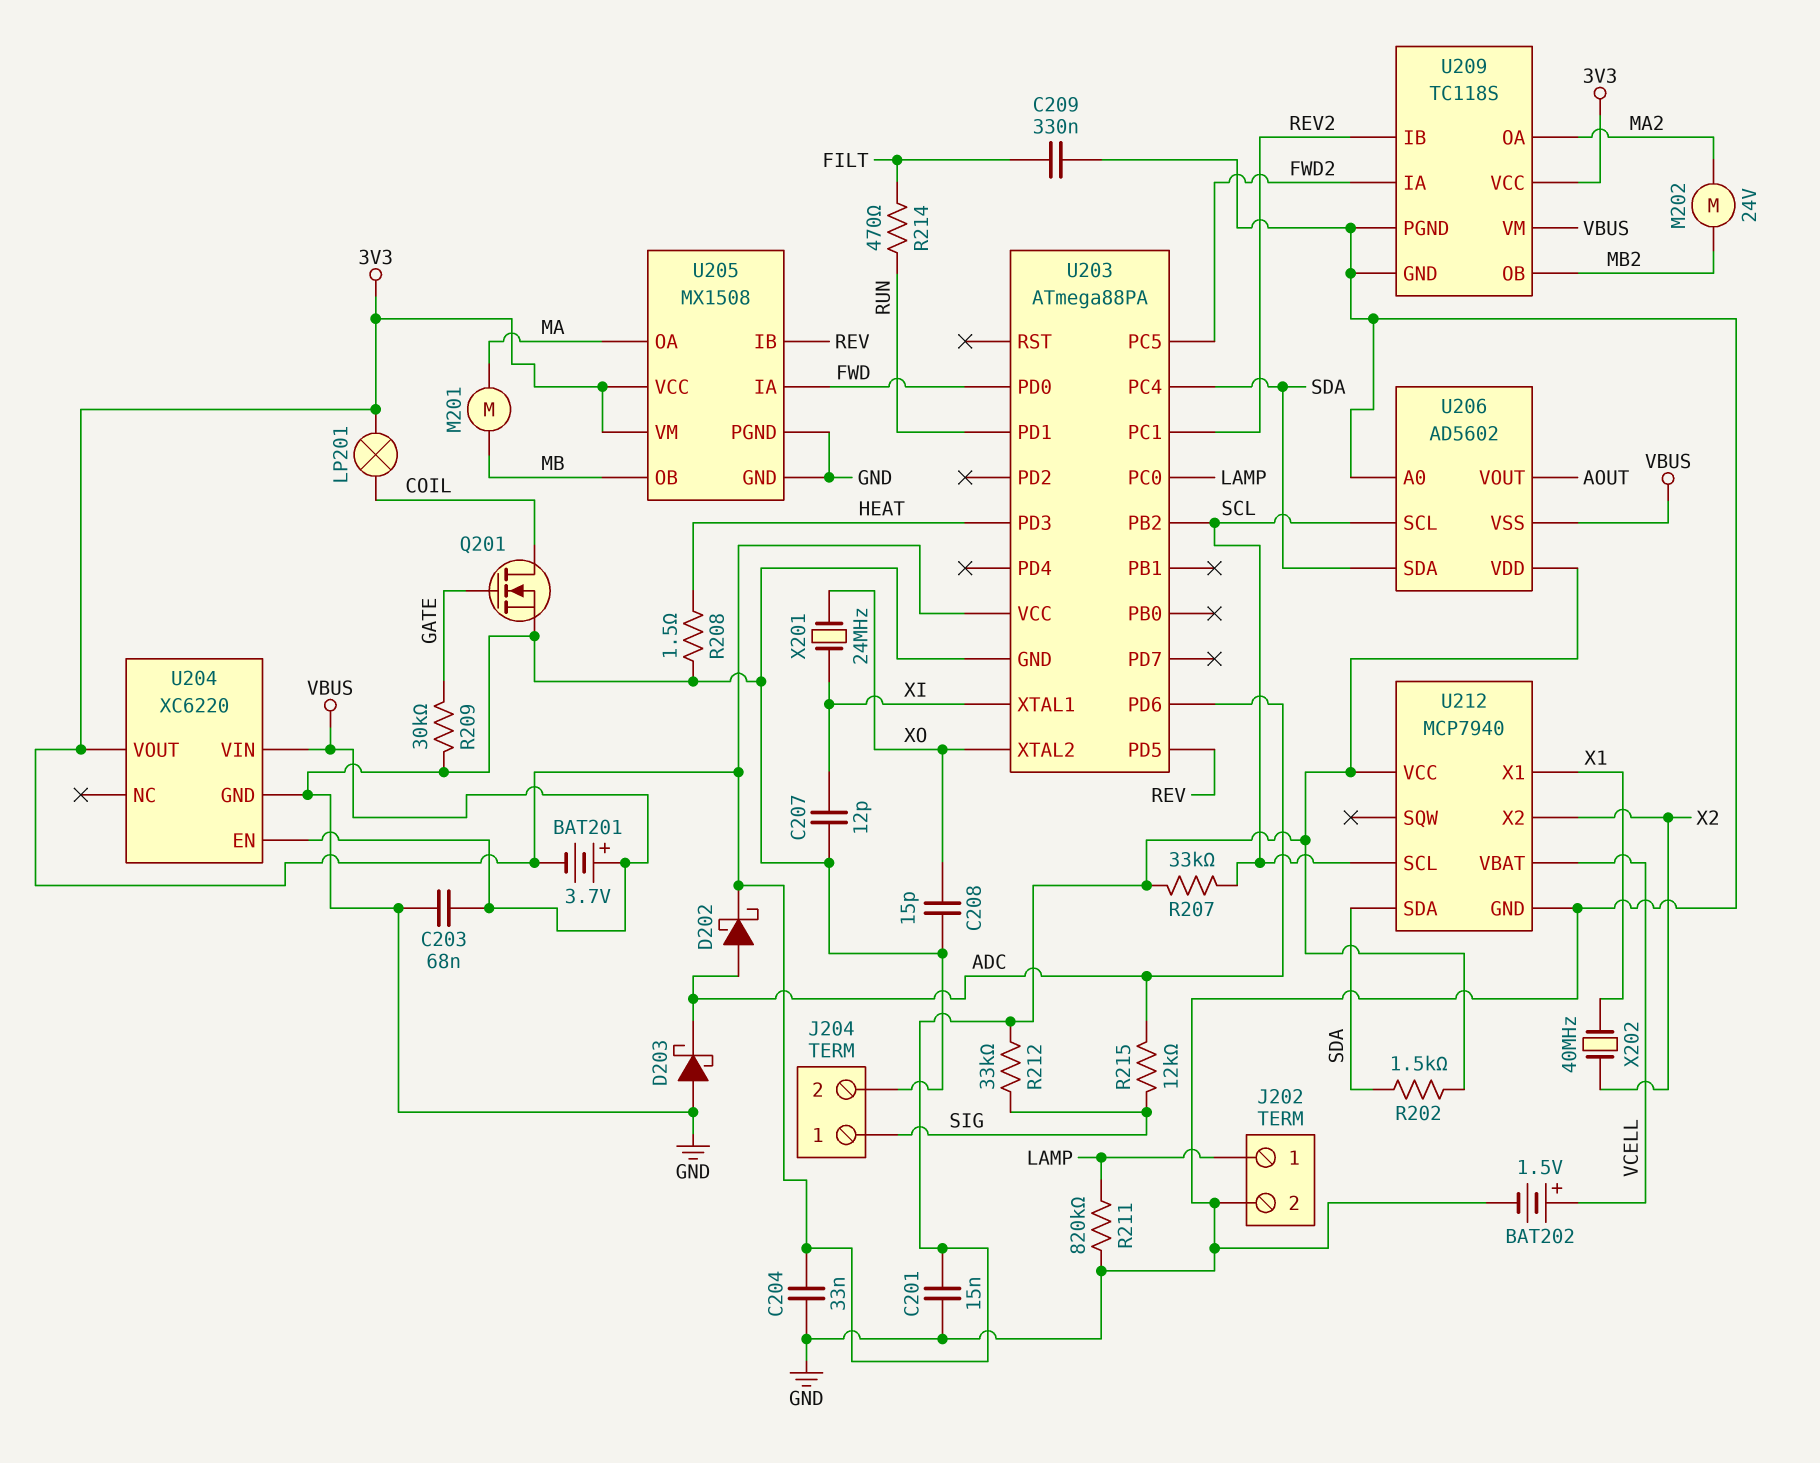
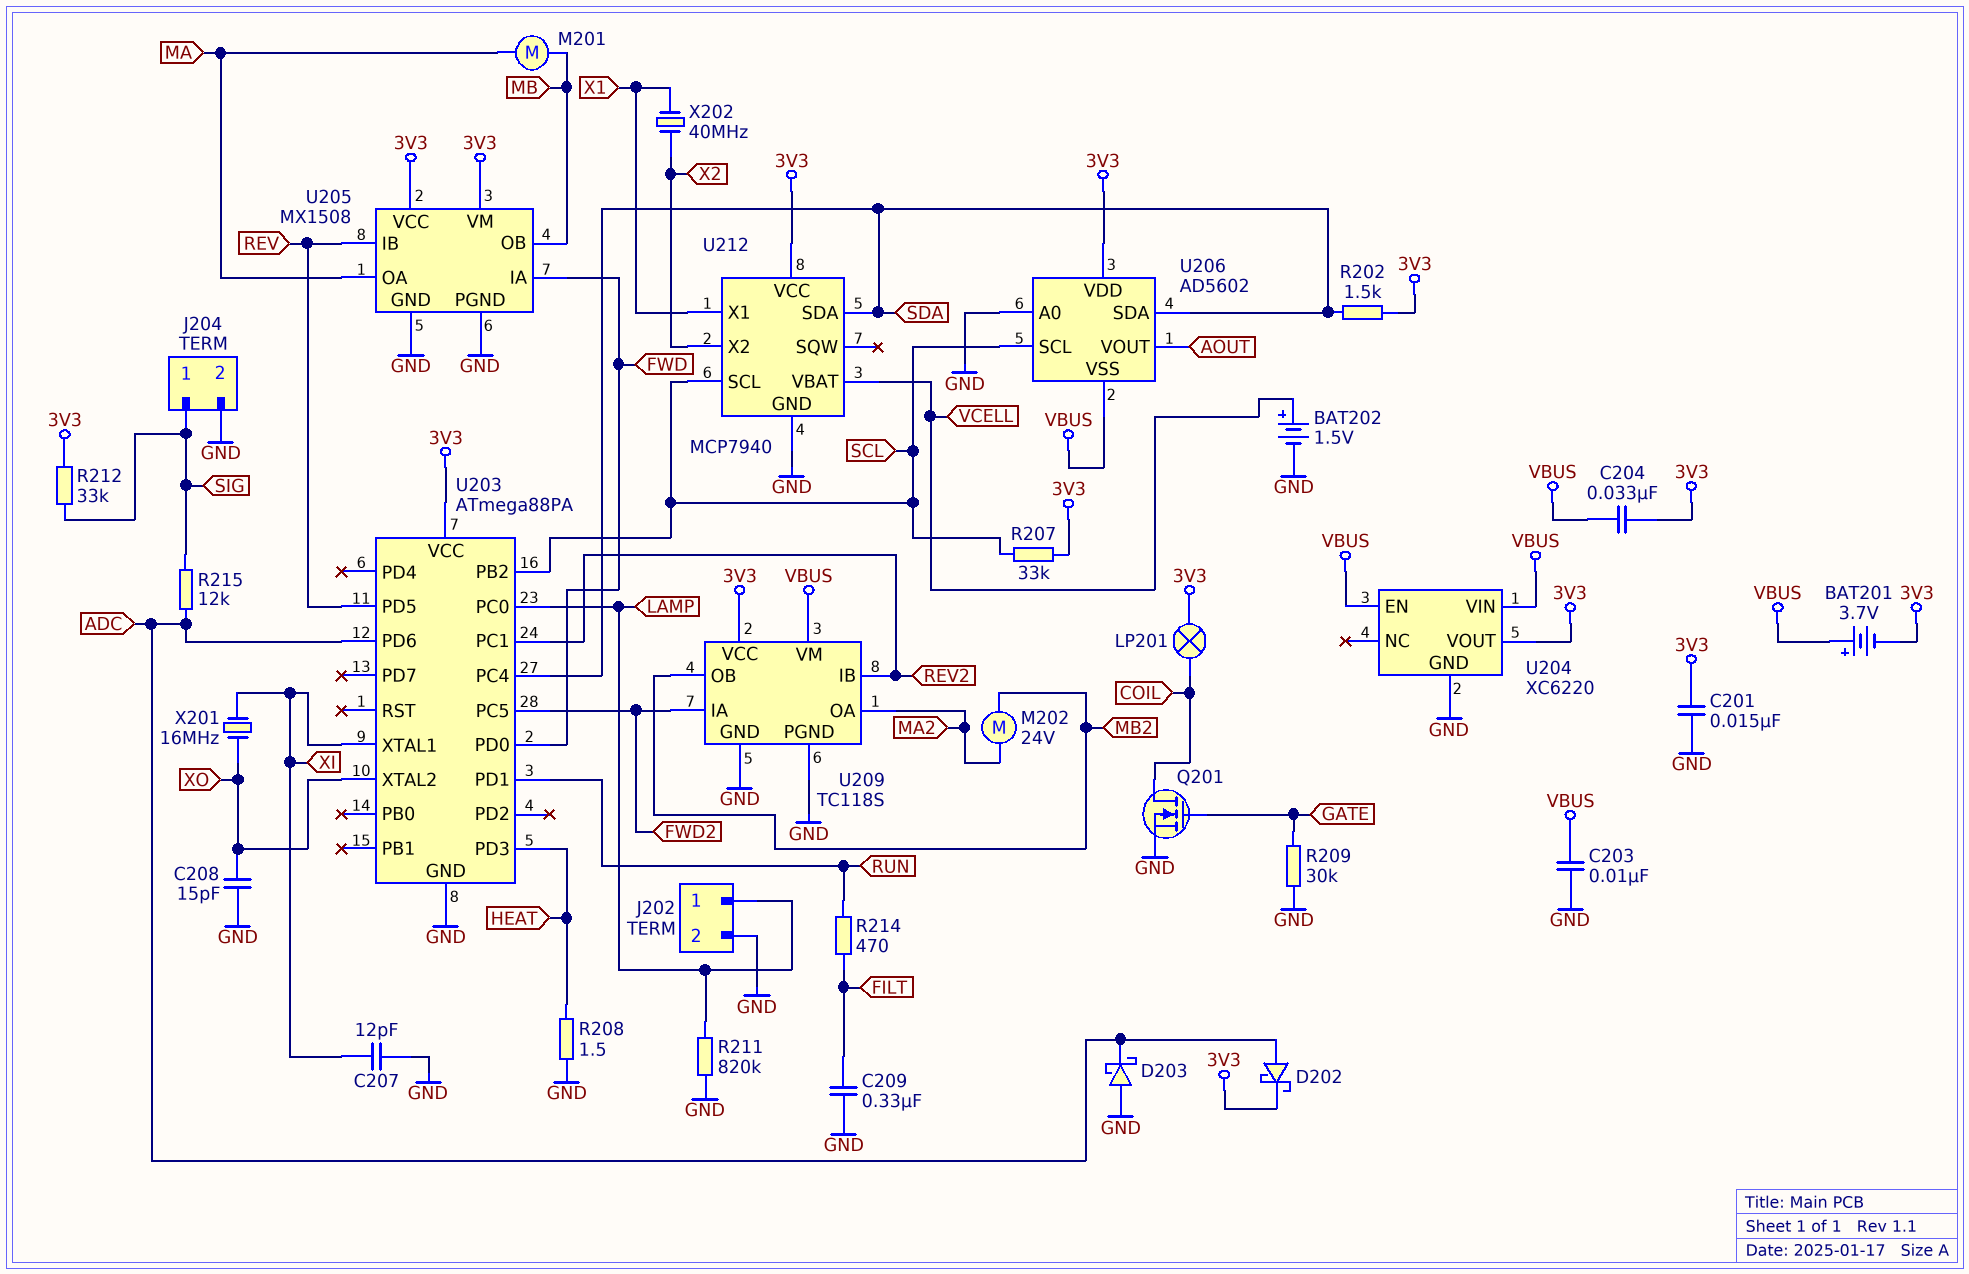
C203: 68nF (GND, VBUS) -> 10nF (GND, VBUS)
C204: 33nF (3V3, GND) -> 33nF (3V3, VBUS)
X201: 24MHz (XI, XO) -> 16MHz (XI, XO)

